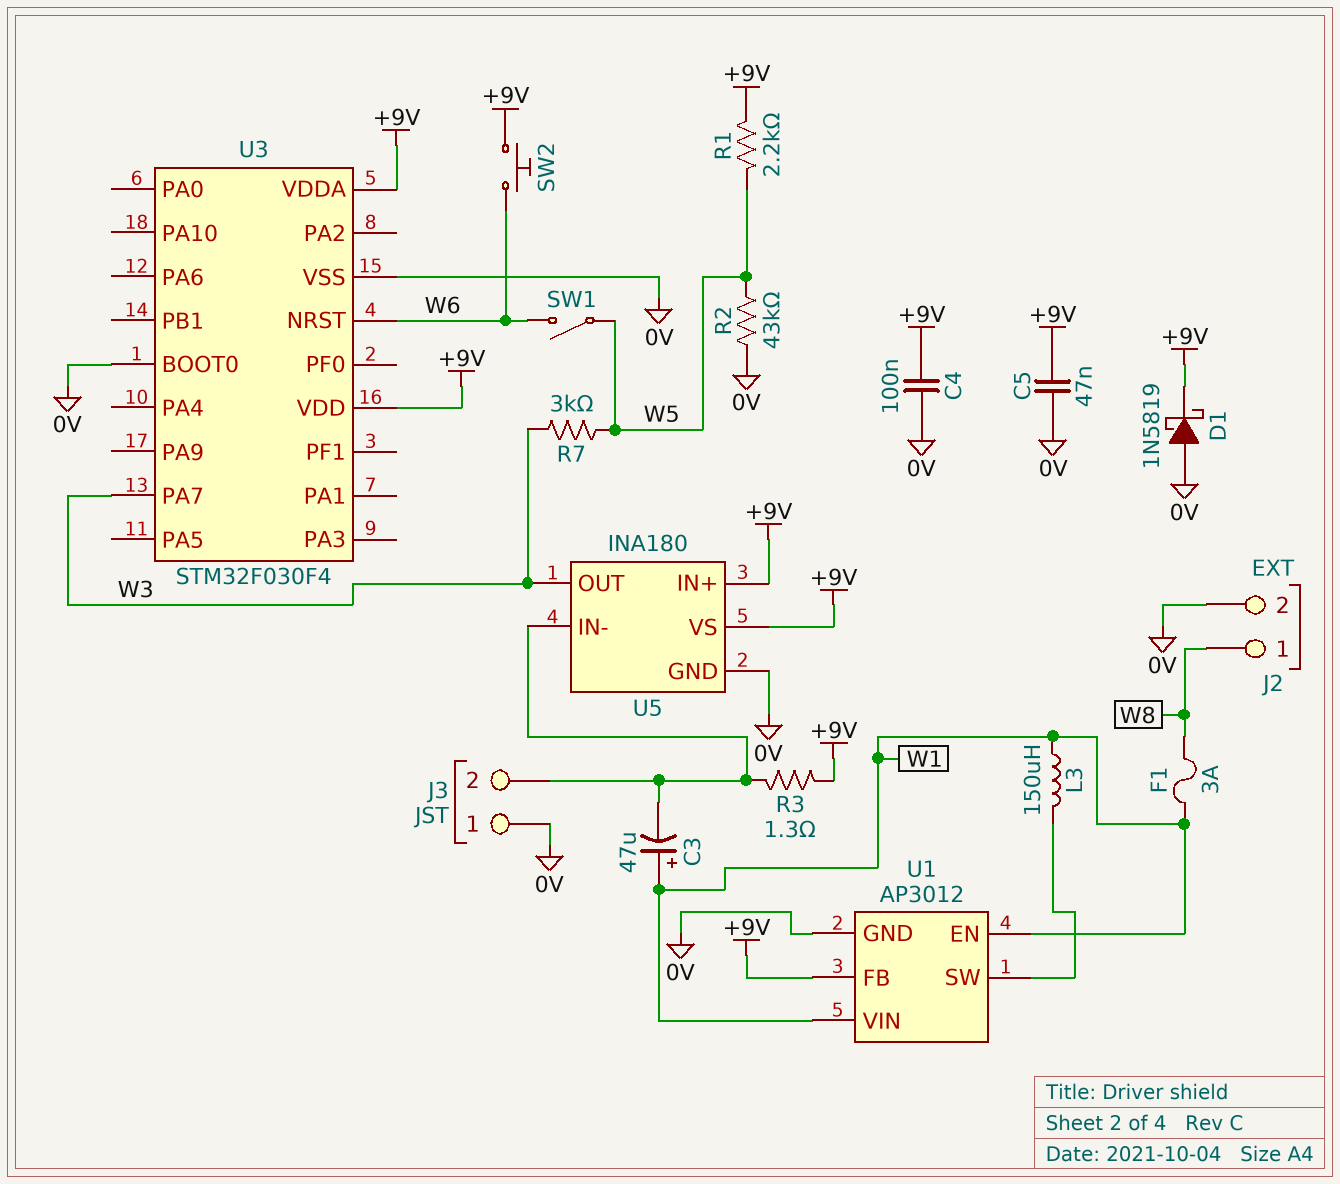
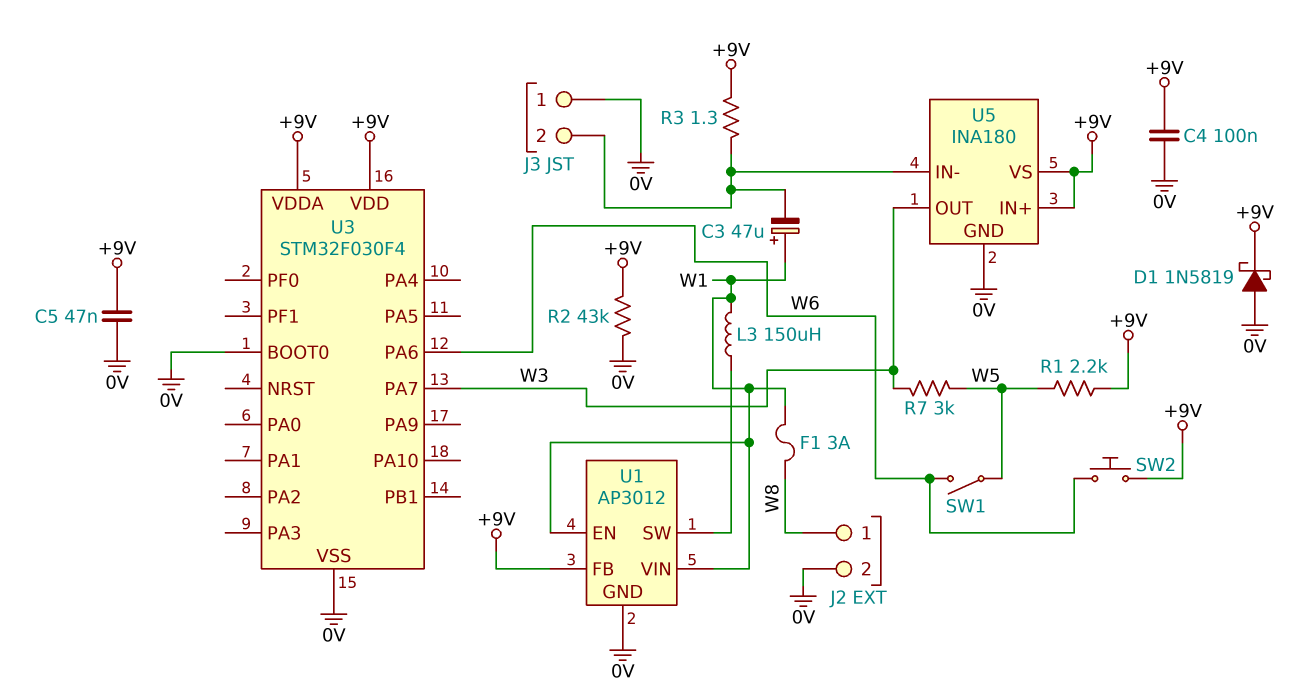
R2: 43k (0V, W5) -> 43k (+9V, 0V)
U3 pin NRST: W6 -> none
U3 pin PA6: none -> W6

